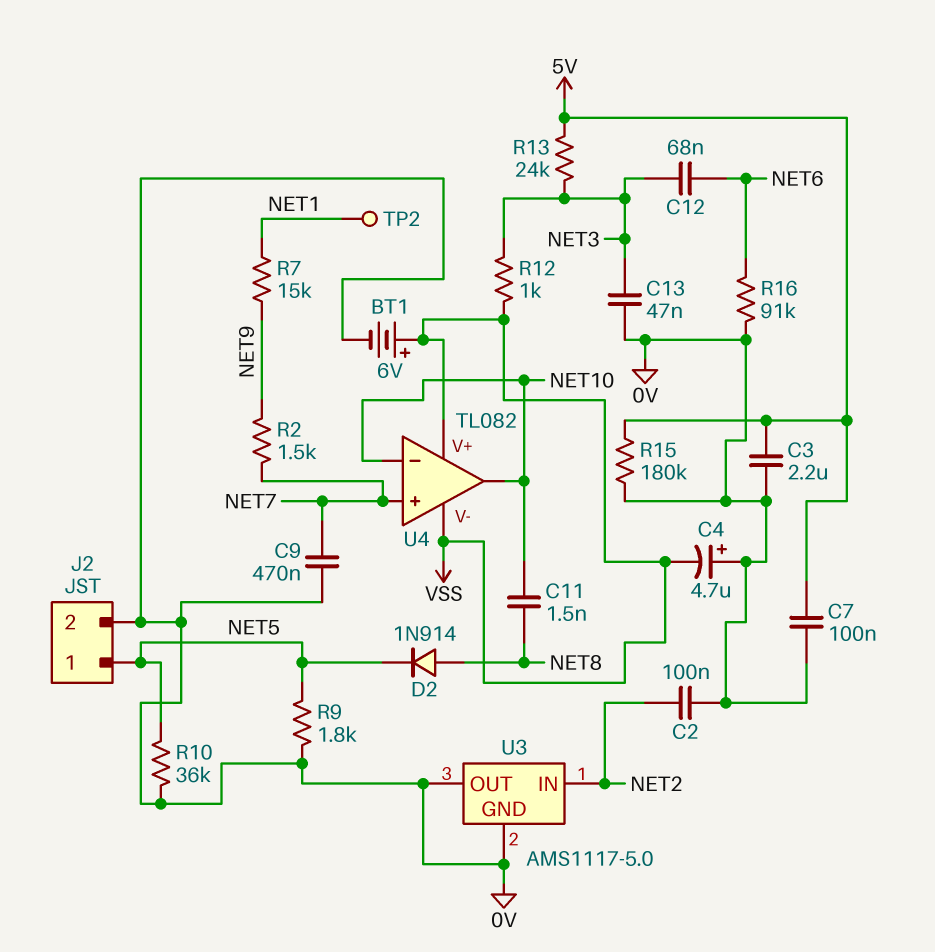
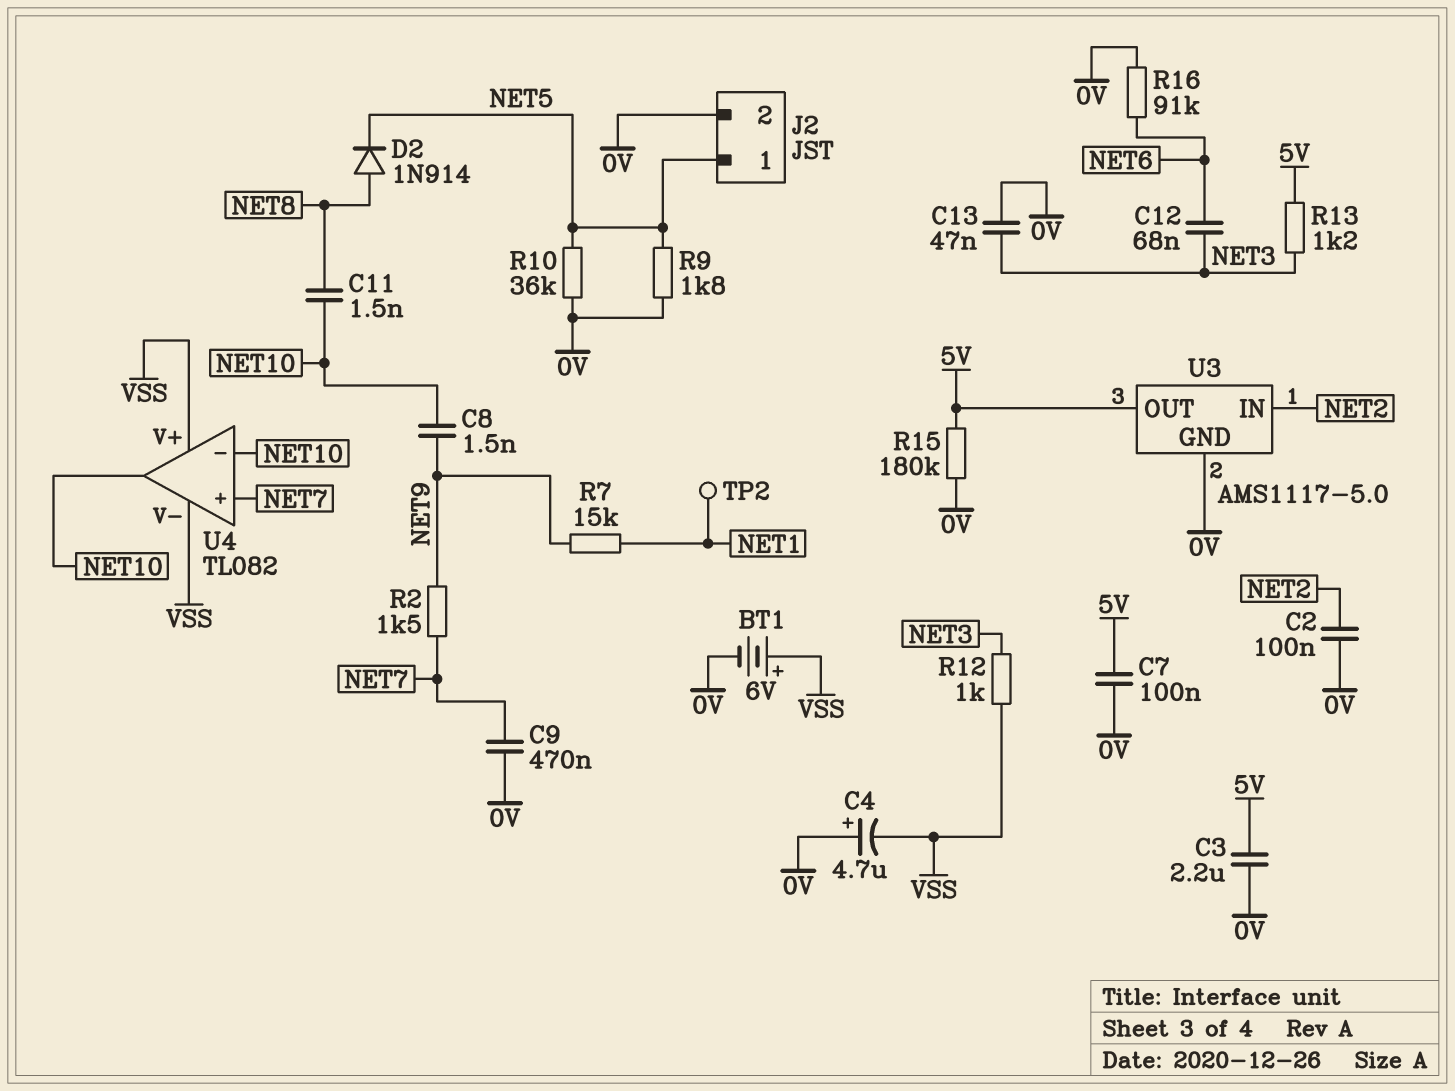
C8: none -> 1.5nF (NET9, NET10)
R13: 24k (5V, NET3) -> 1.2k (5V, NET3)
U3 pin OUT: 0V -> 5V

